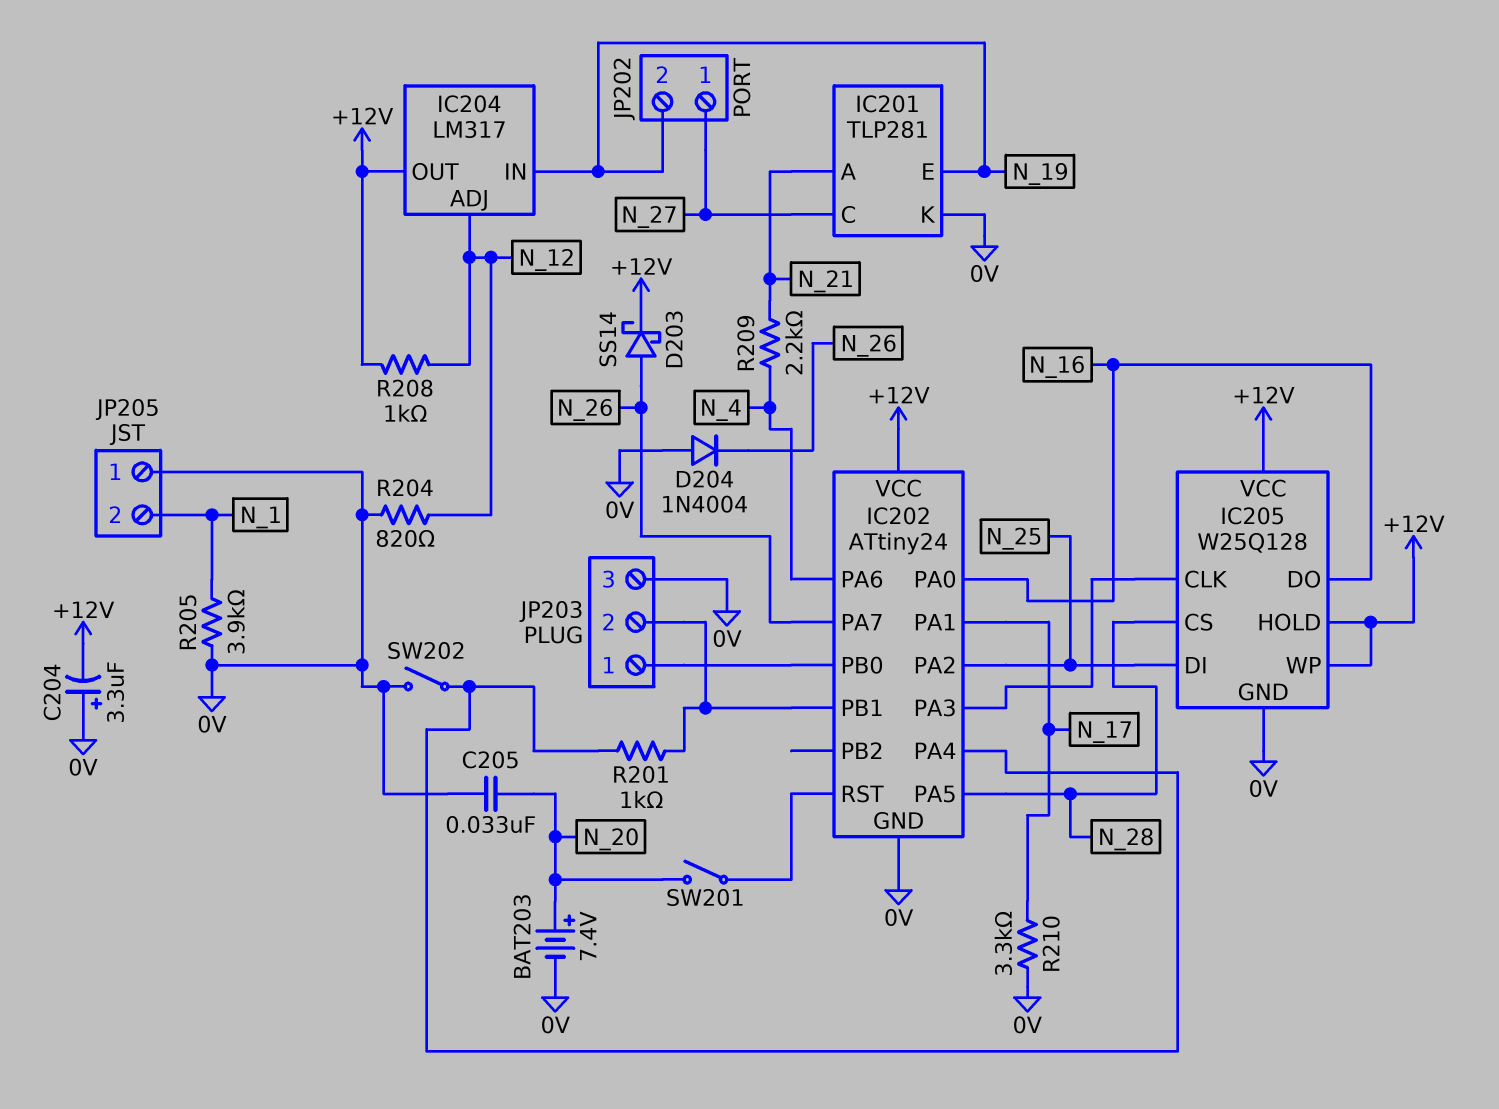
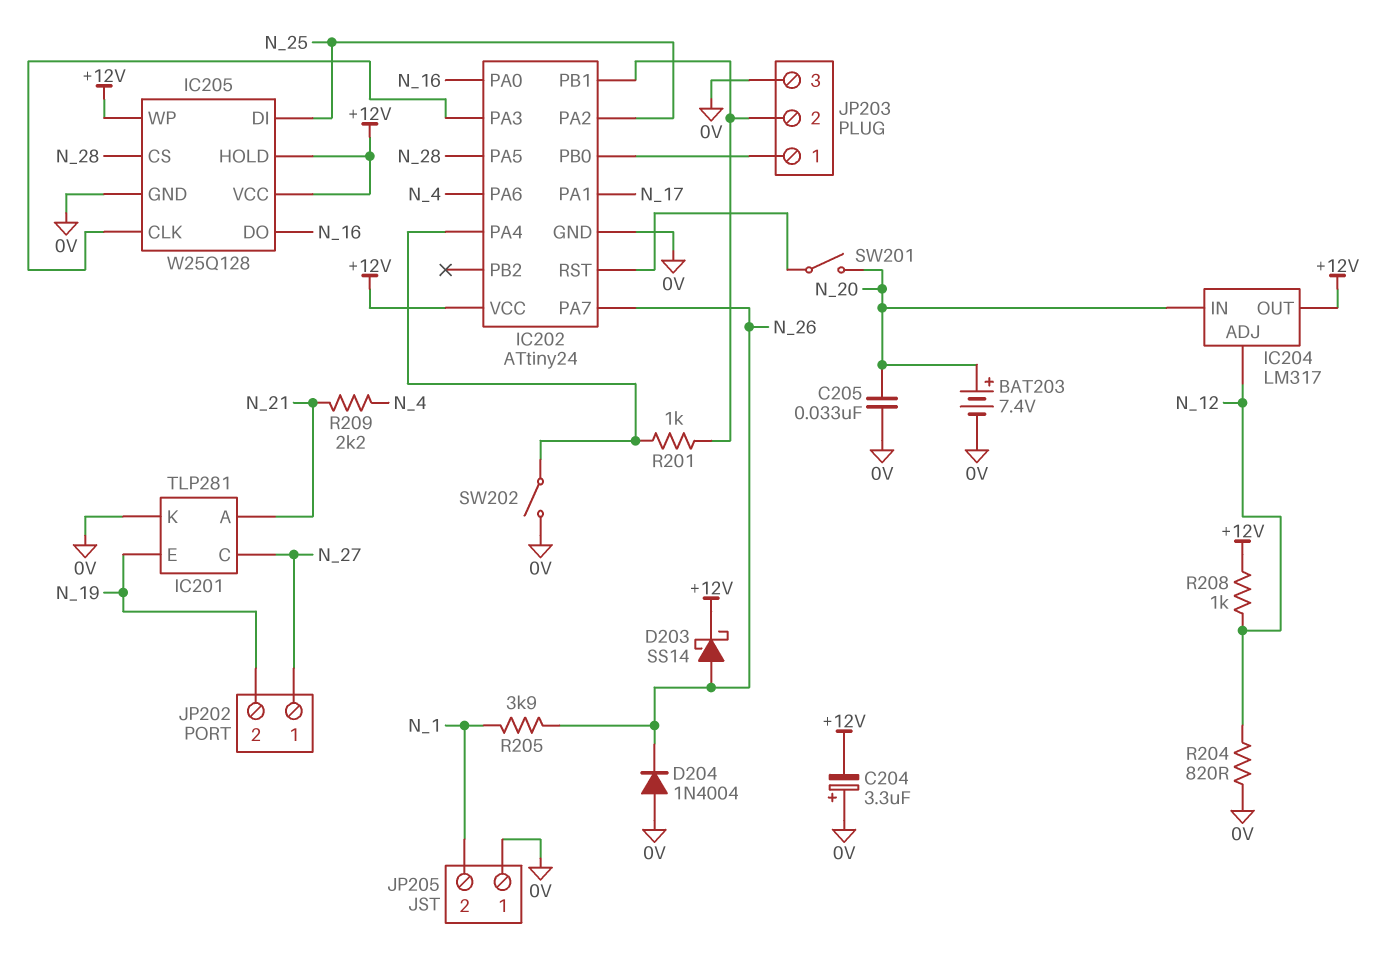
IC204 pin IN: N_19 -> N_20
R205: 3.9k (0V, N_1) -> 3.9k (N_1, N_26)
R210: 3.3k (0V, N_17) -> none

